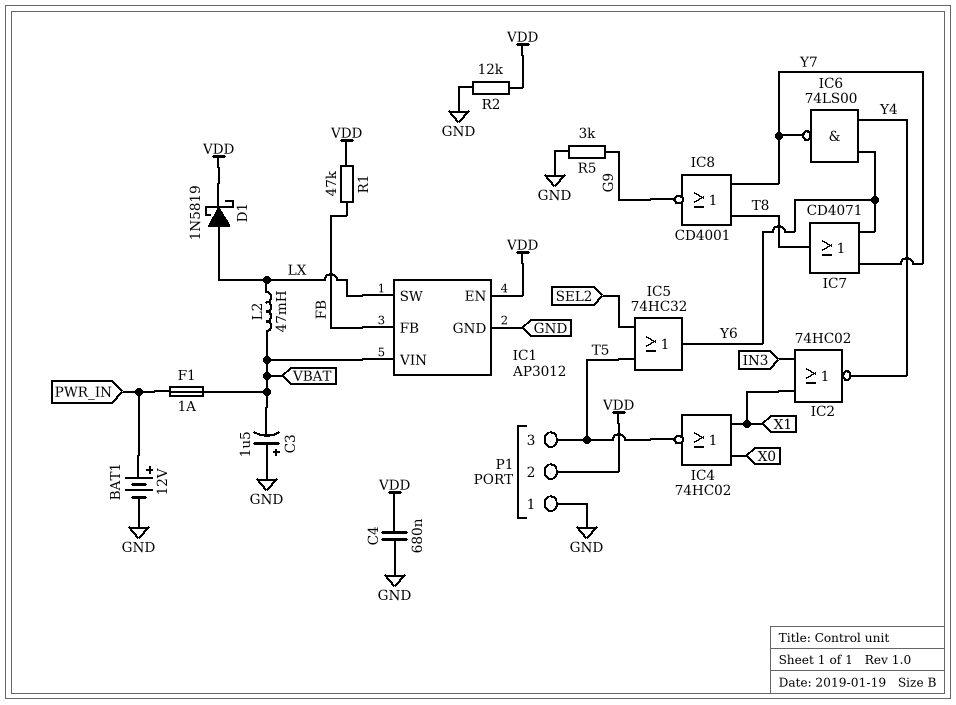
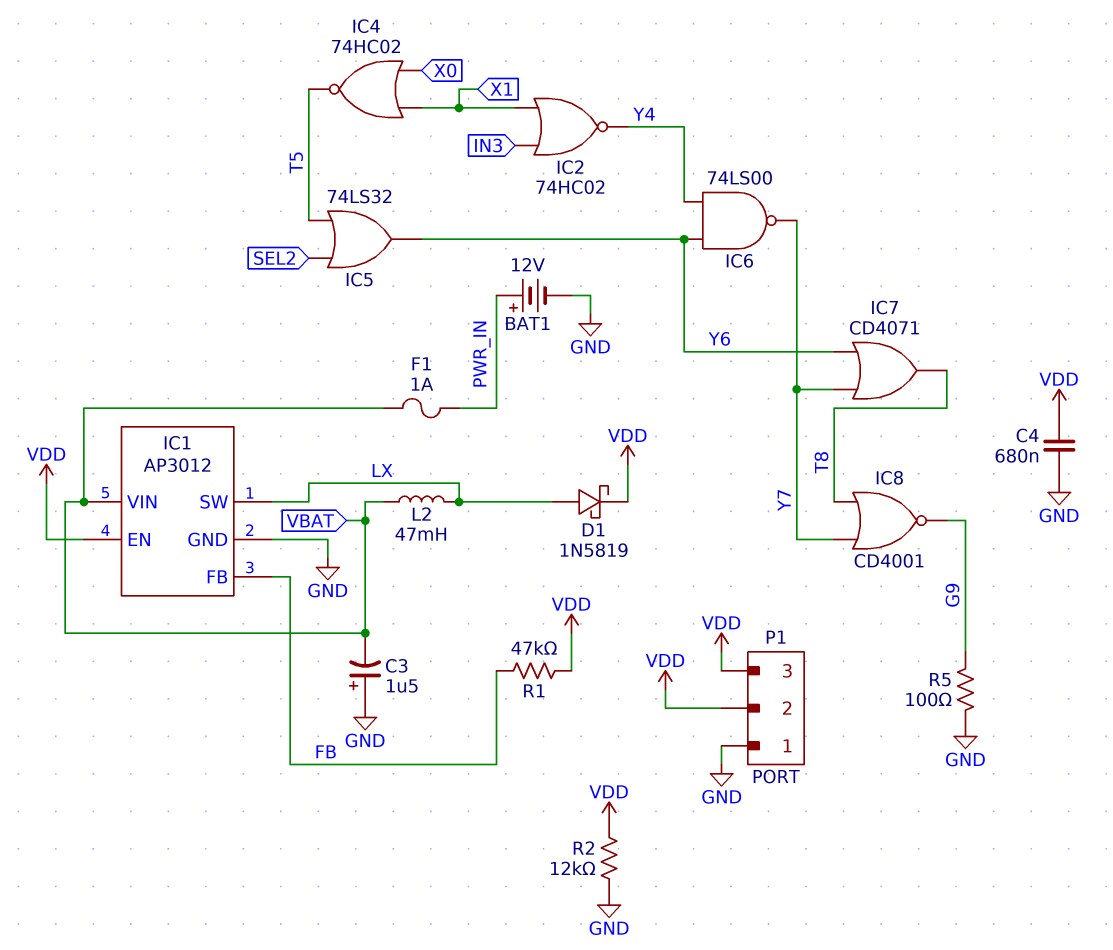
IC5: OR 74HC32 (in SEL2, in T5, out Y6) -> OR 74LS32 (in SEL2, in T5, out Y6)
P1 pin 3: T5 -> VDD
R5: 3k (G9, GND) -> 100 (G9, GND)

